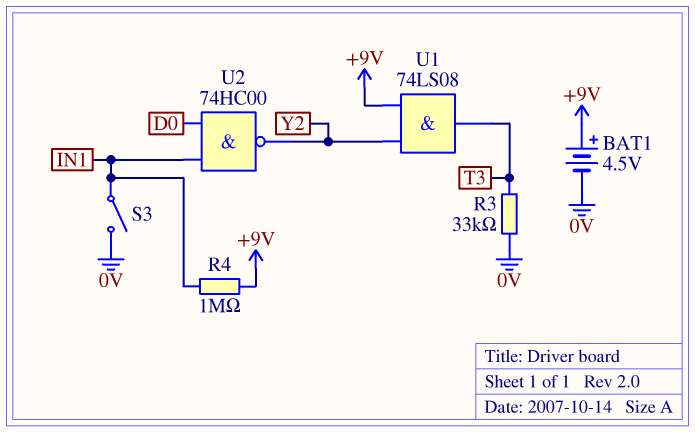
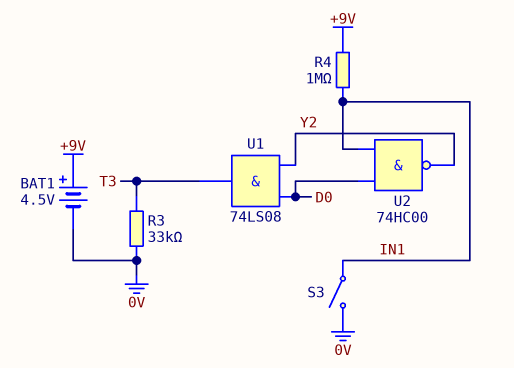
U1: AND 74LS08 (in +9V, in Y2, out T3) -> AND 74LS08 (in D0, in Y2, out T3)

